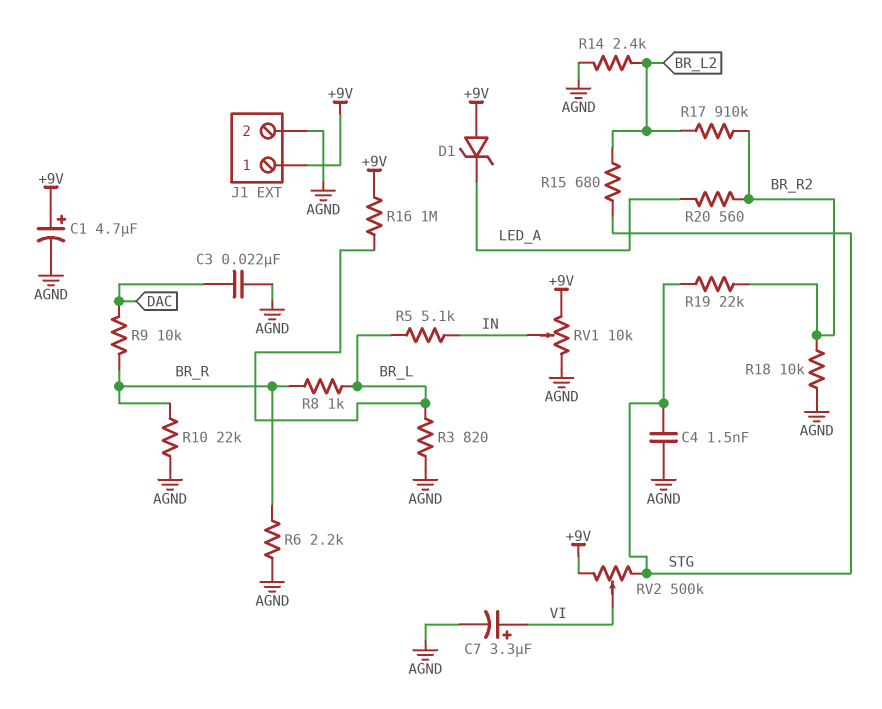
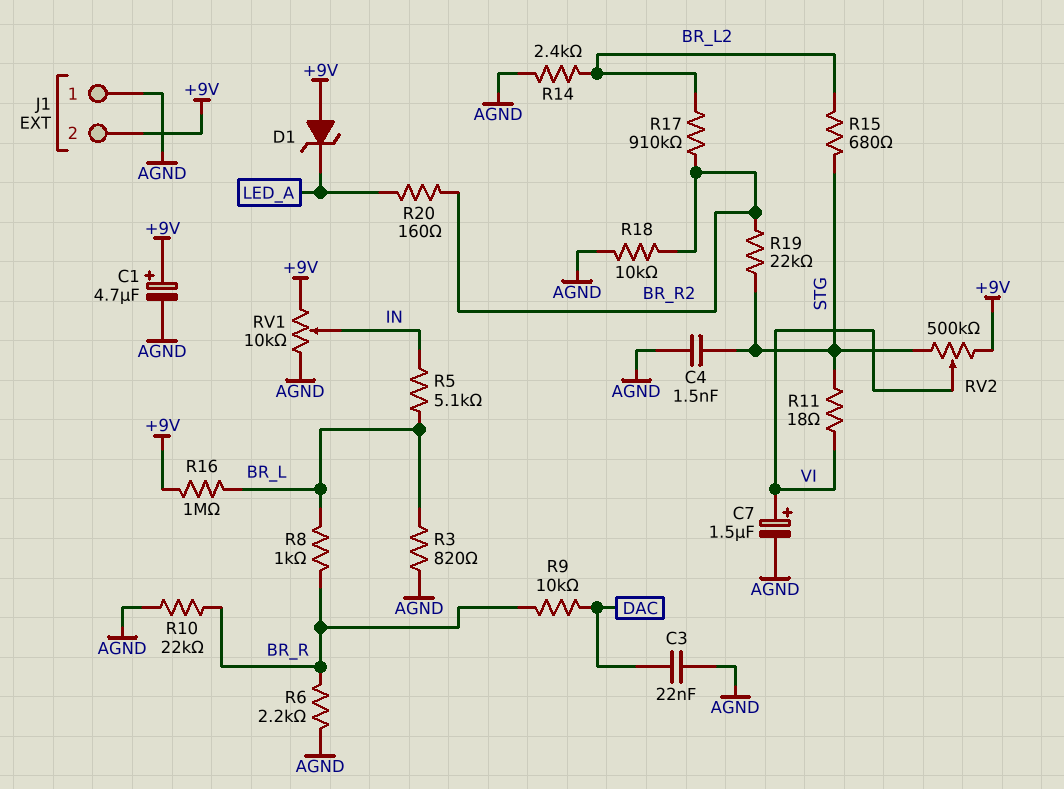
C7: 3.3uF (plus VI, minus AGND) -> 1.5uF (plus VI, minus AGND)
J1 pin 1: +9V -> AGND
J1 pin 2: AGND -> +9V
R11: none -> 18 (STG, VI)
R20: 560 (BR_R2, LED_A) -> 160 (BR_R2, LED_A)

